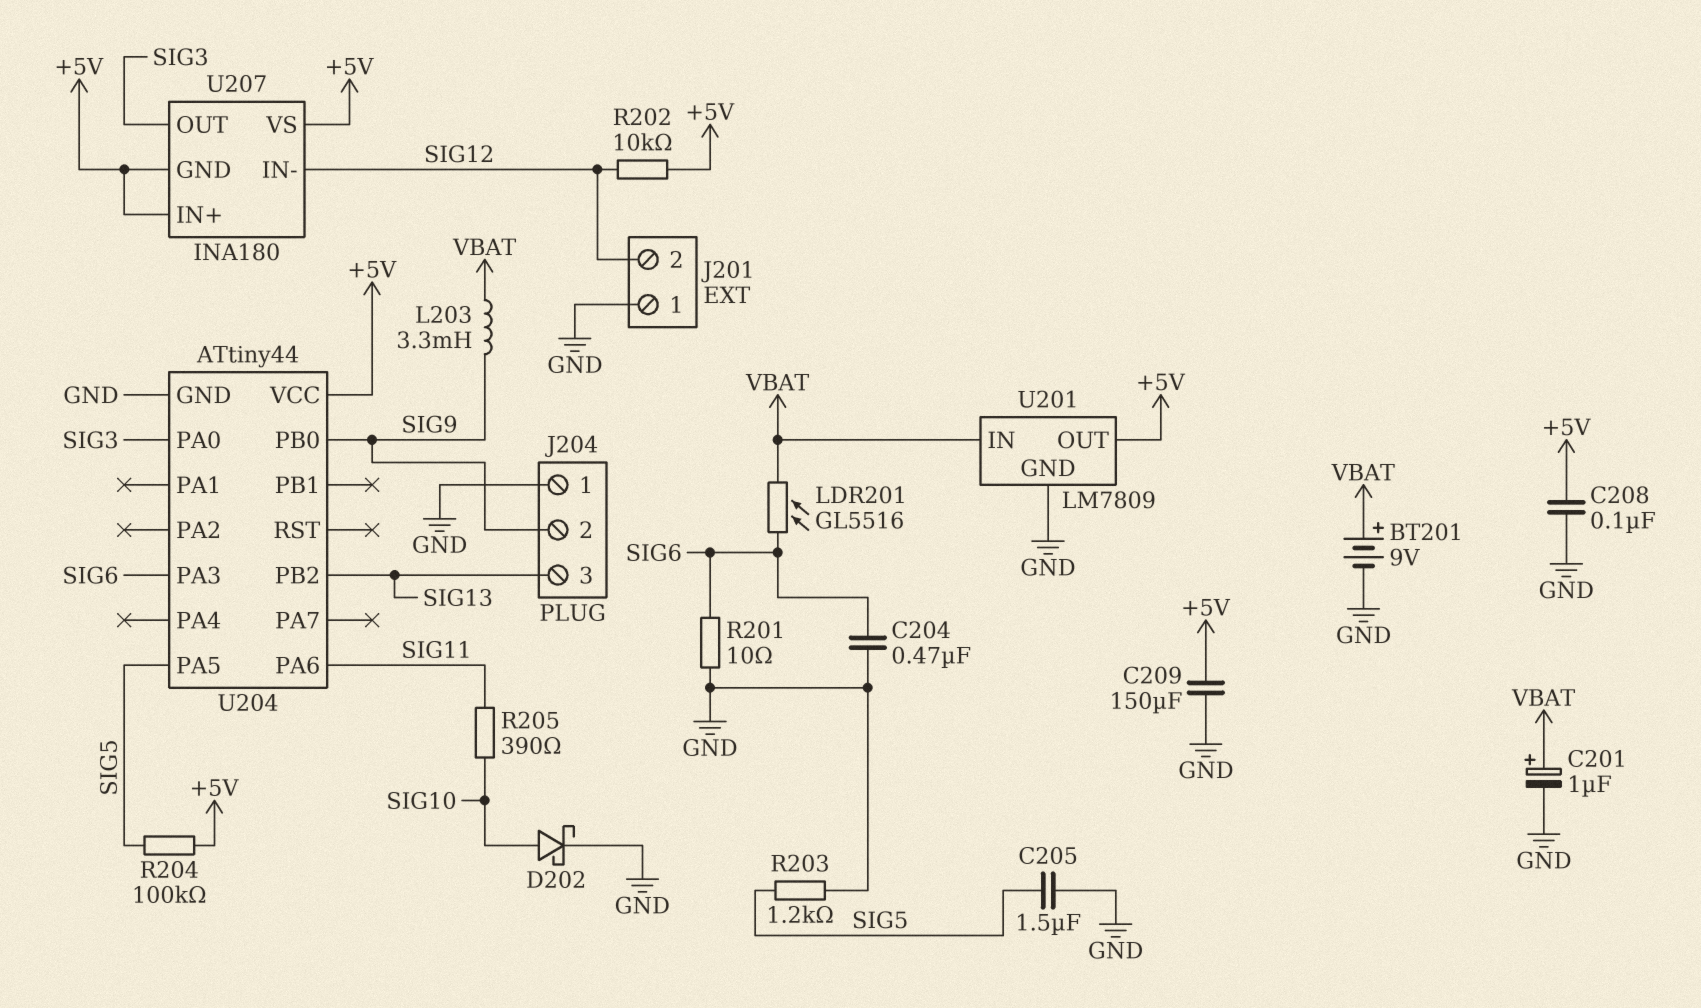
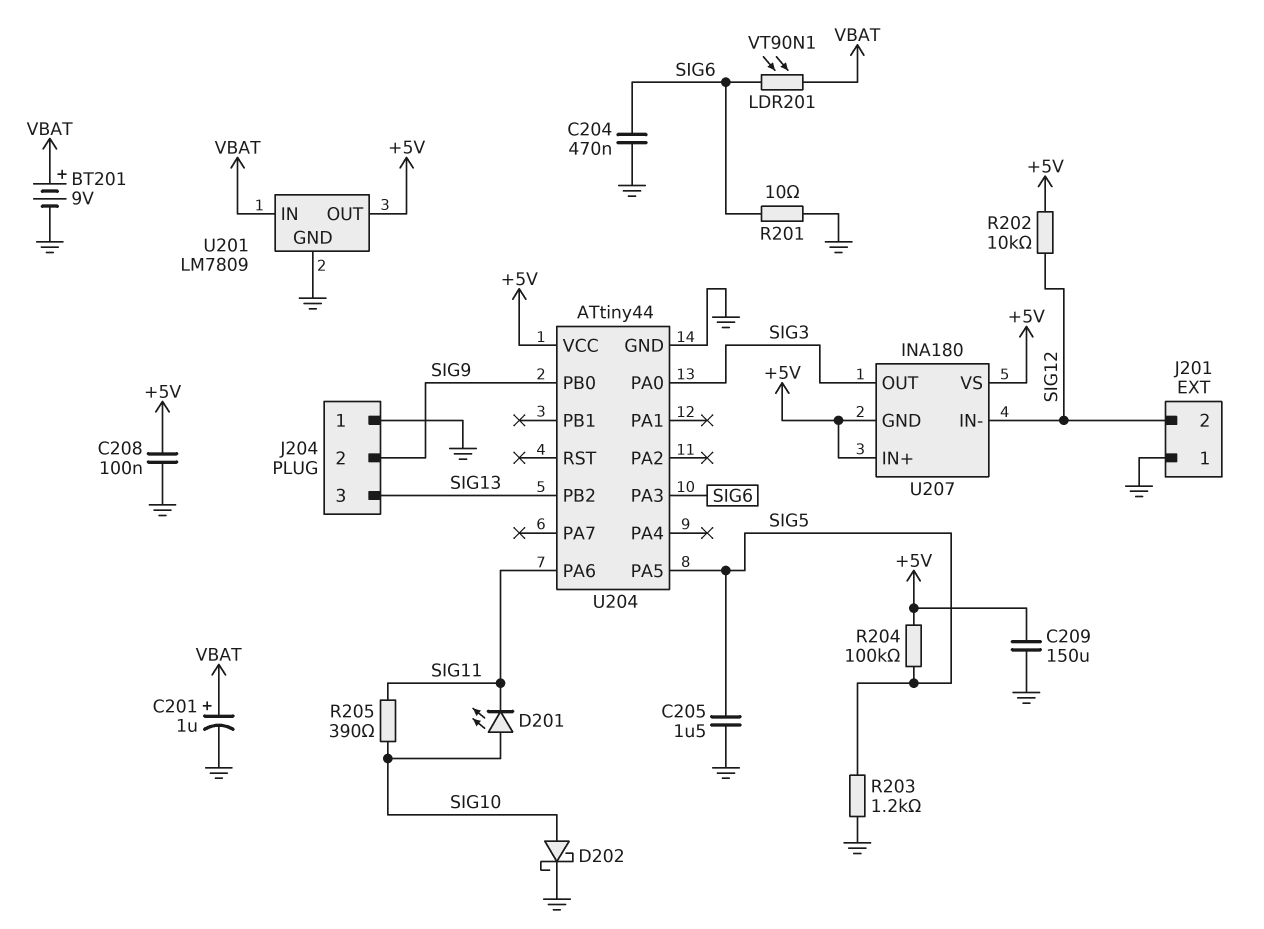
D201: none -> LED (A SIG10, K SIG11)
L203: 3.3mH (SIG9, VBAT) -> none
LDR201: GL5516 (SIG6, VBAT) -> VT90N1 (SIG6, VBAT)

